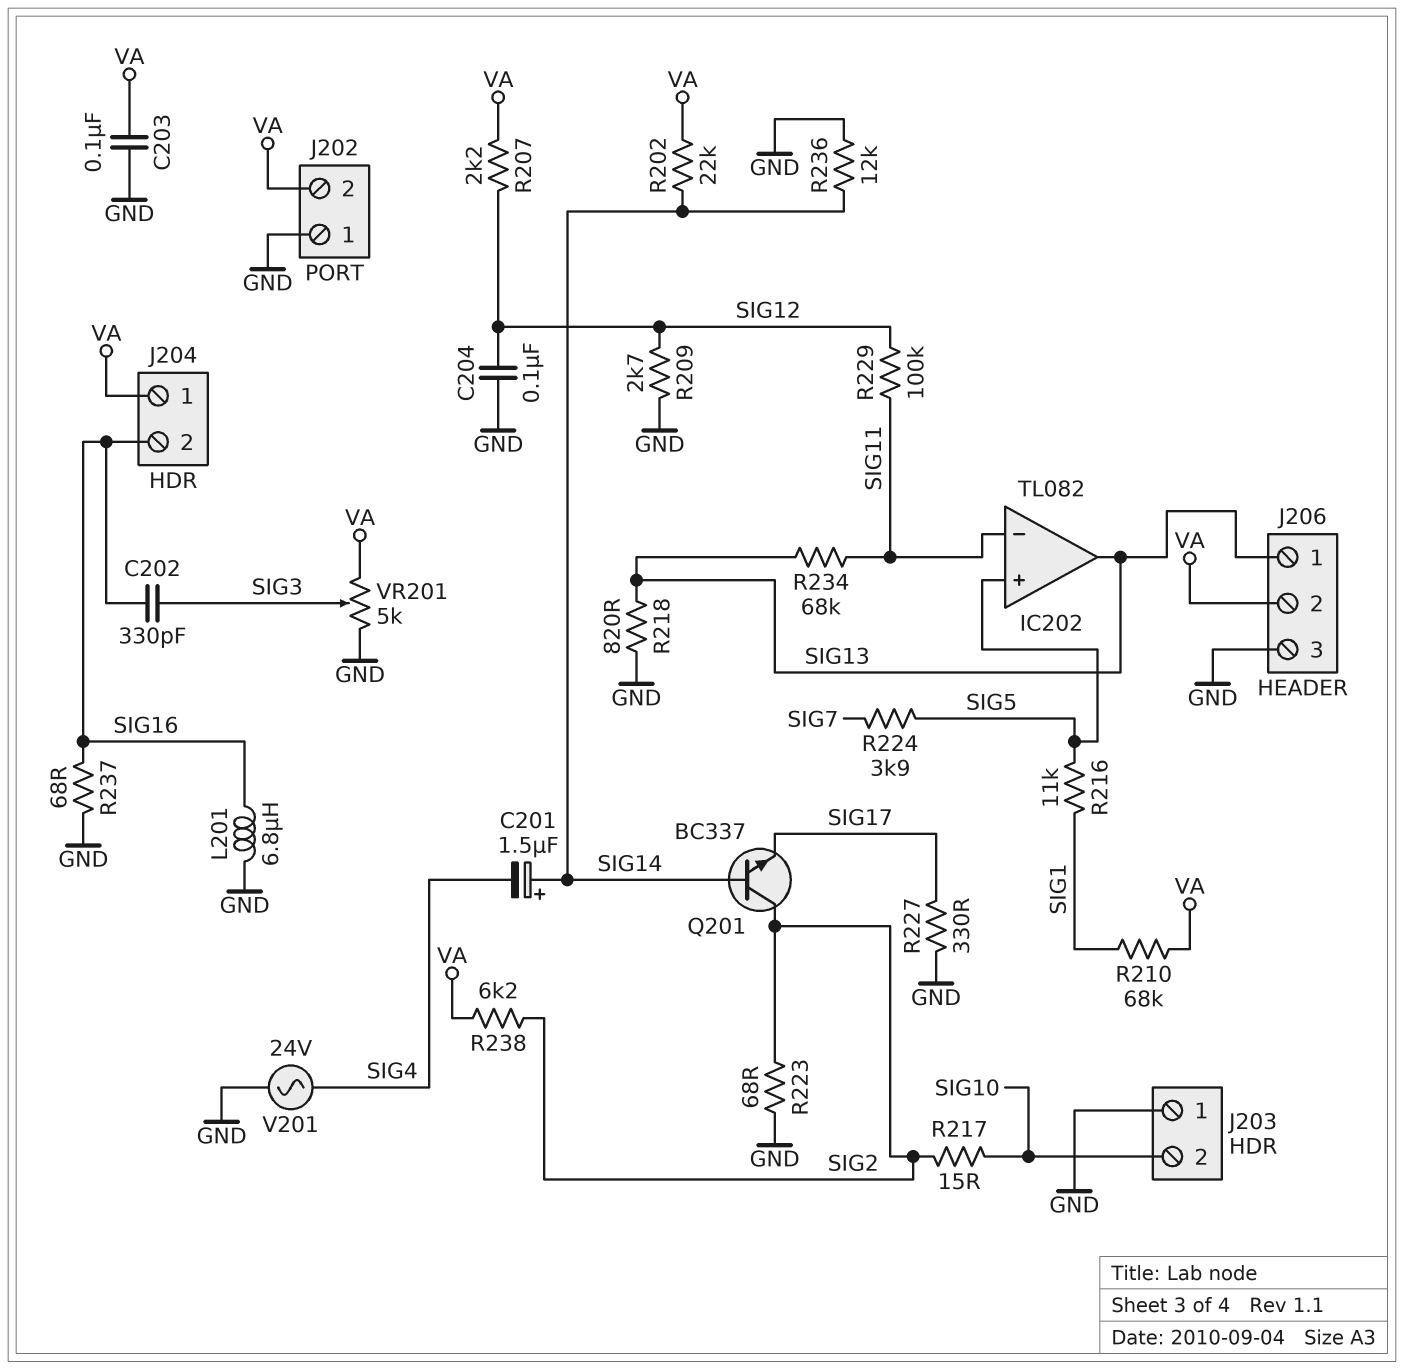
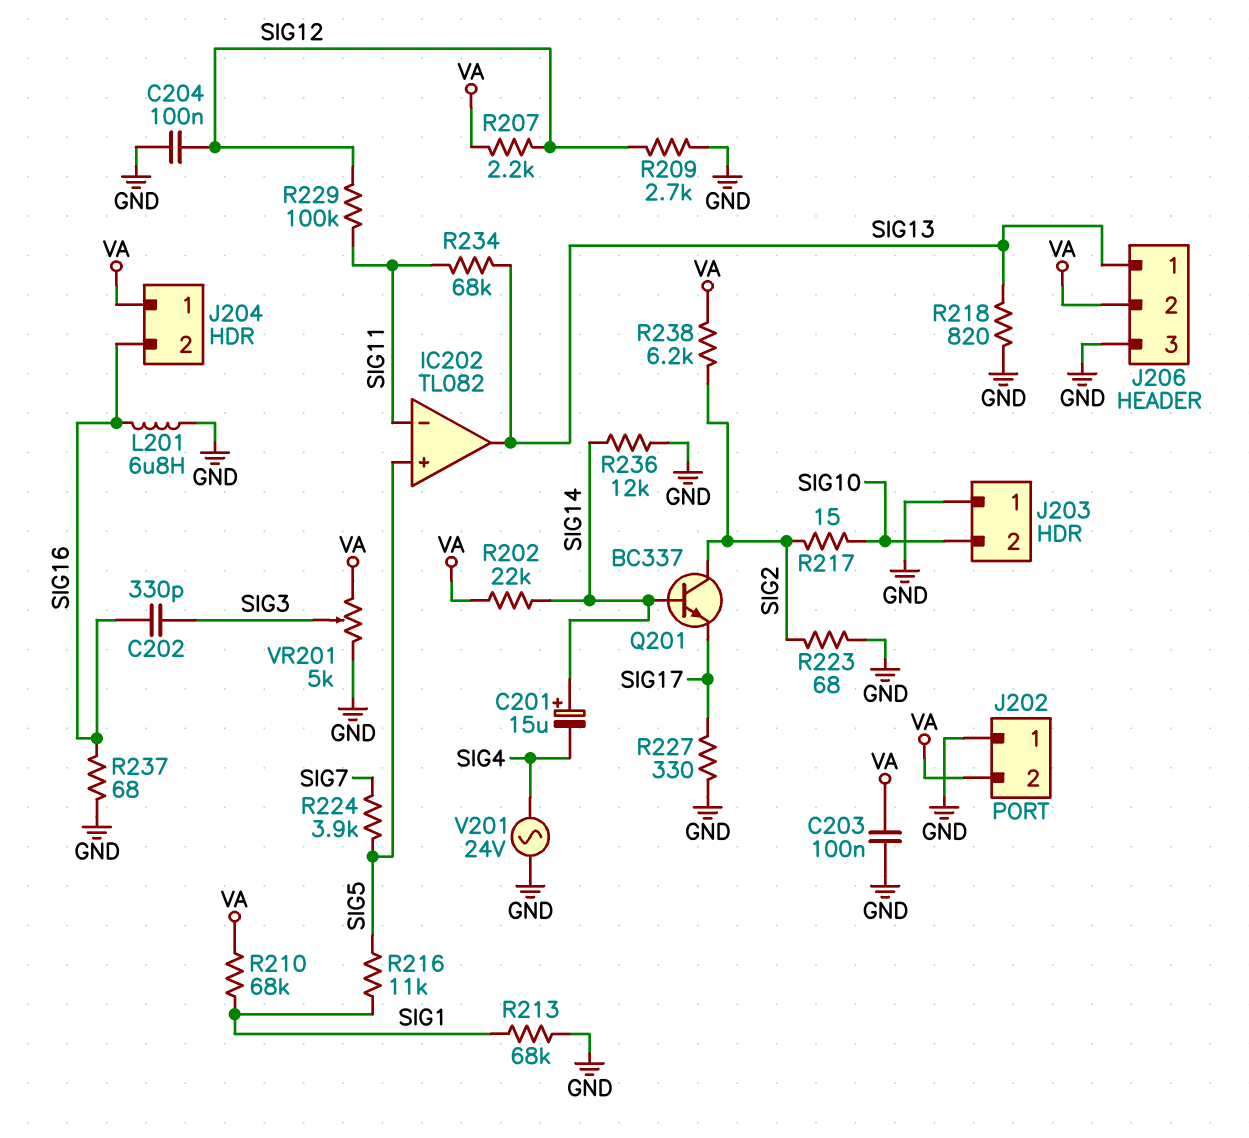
C201: 1.5uF (plus SIG14, minus SIG4) -> 15uF (plus SIG14, minus SIG4)
R213: none -> 68k (GND, SIG1)

